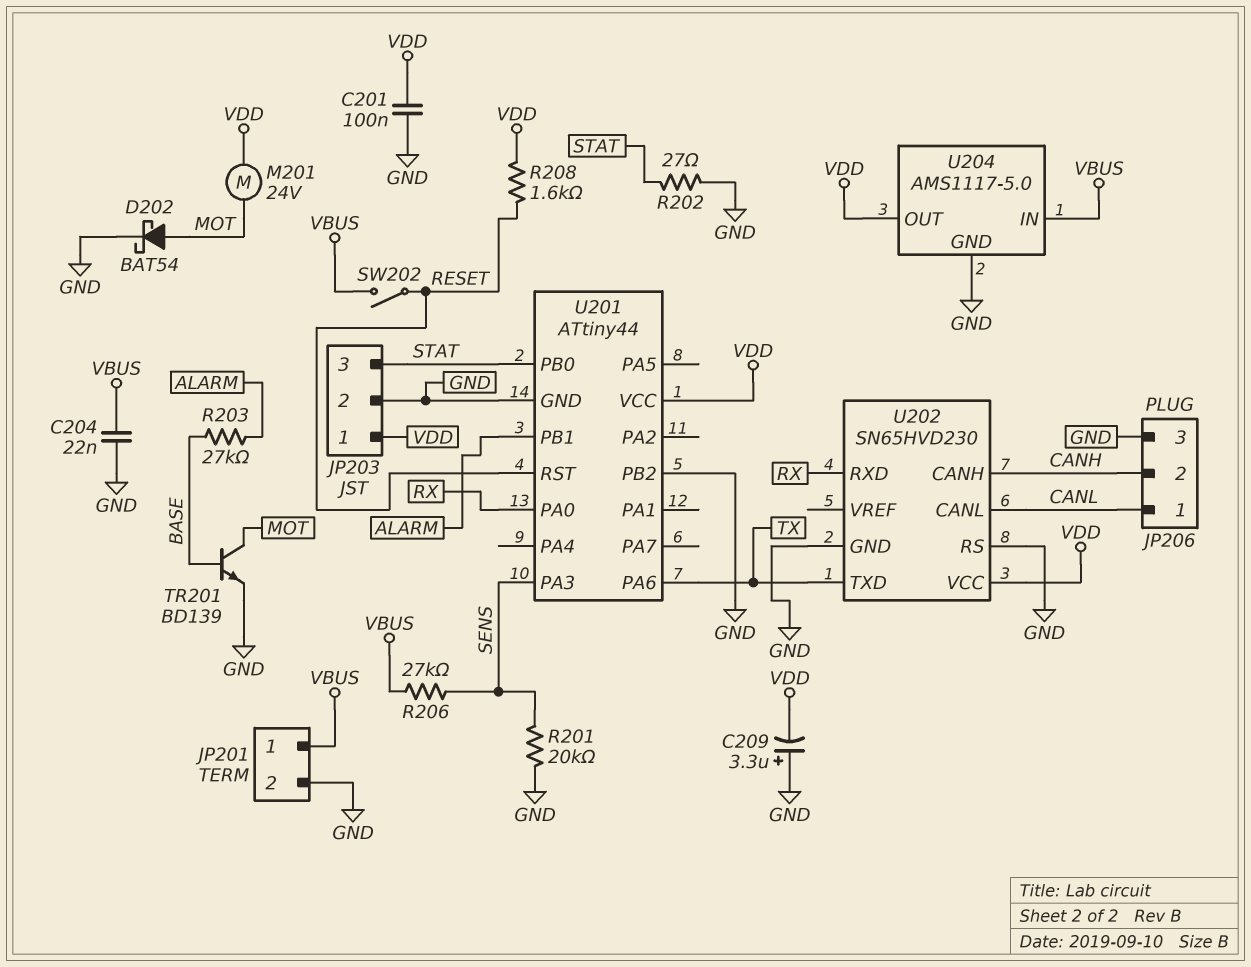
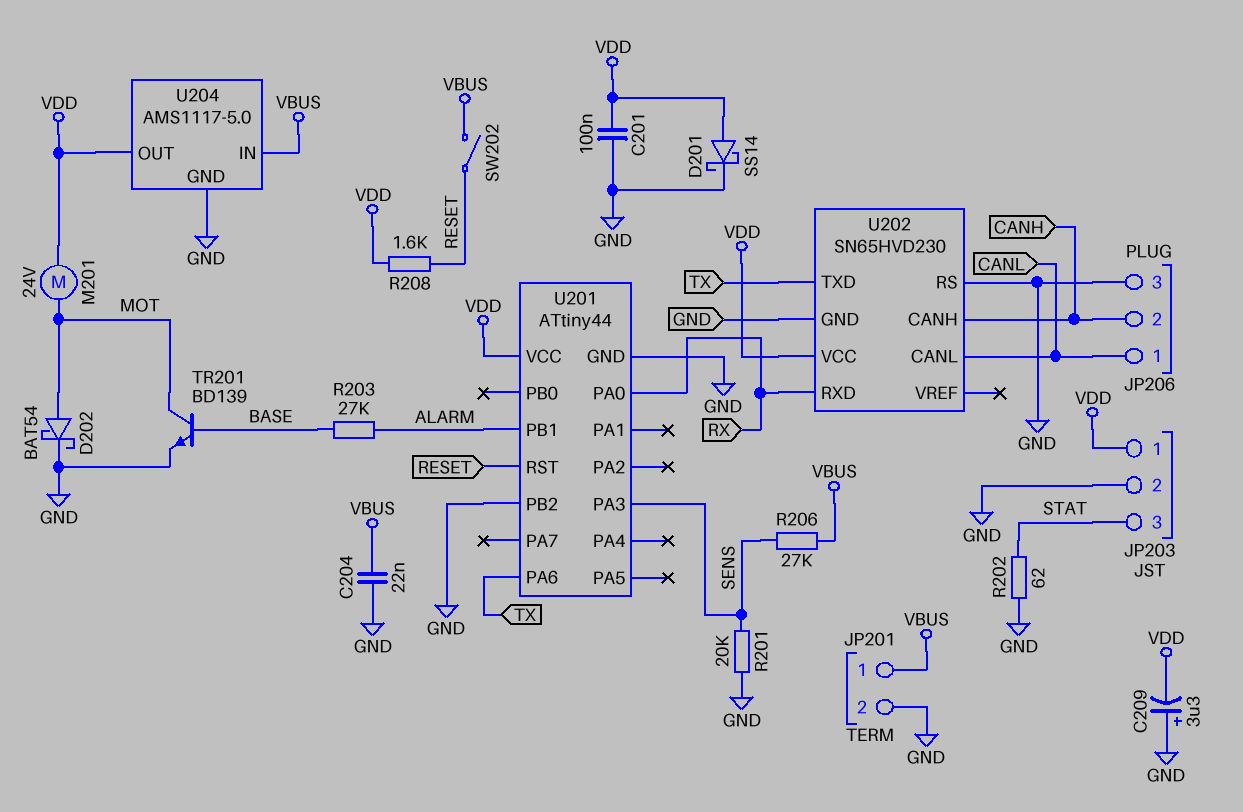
D201: none -> schottky SS14 (A VDD, K GND)
R202: 27 (GND, STAT) -> 62 (GND, STAT)
U201 pin PB0: STAT -> none

